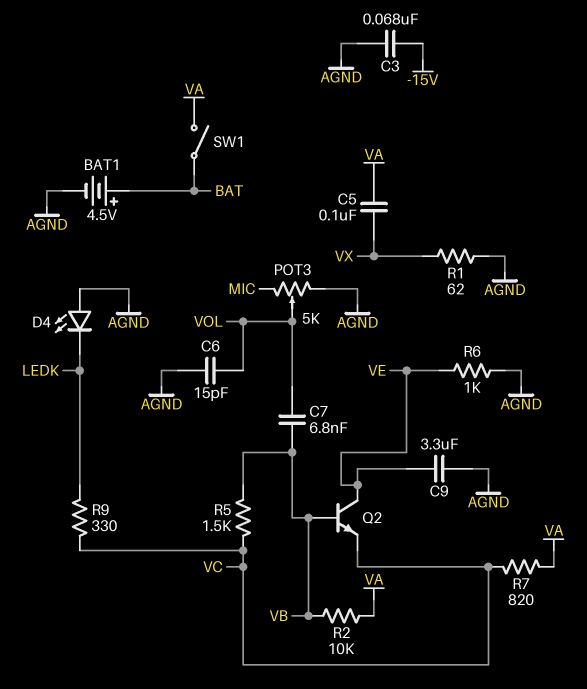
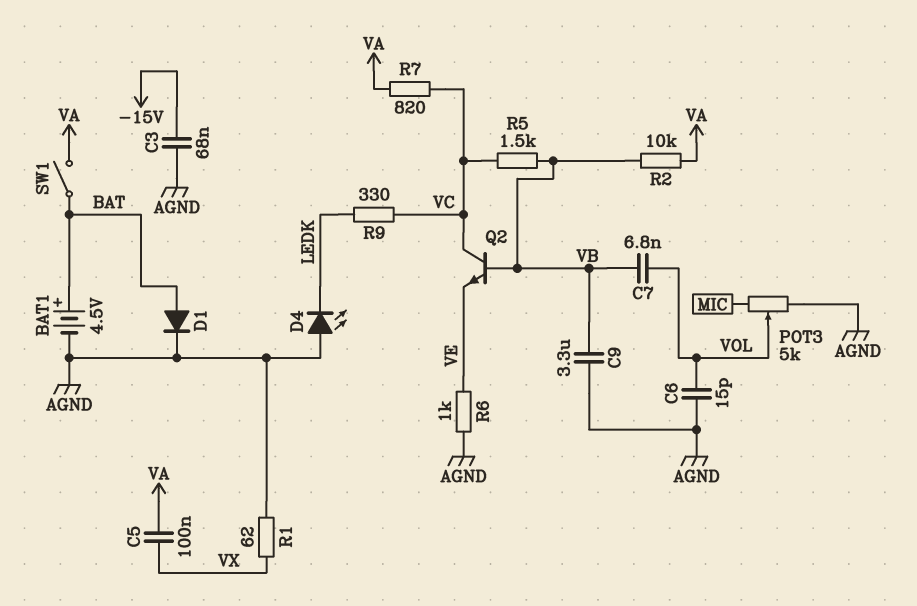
C9: 3.3uF (AGND, VE) -> 3.3uF (AGND, VB)
D1: none -> diode (A BAT, K AGND)
Q2: NPN (B VB, C VE, E VC) -> NPN (B VB, C VC, E VE)

